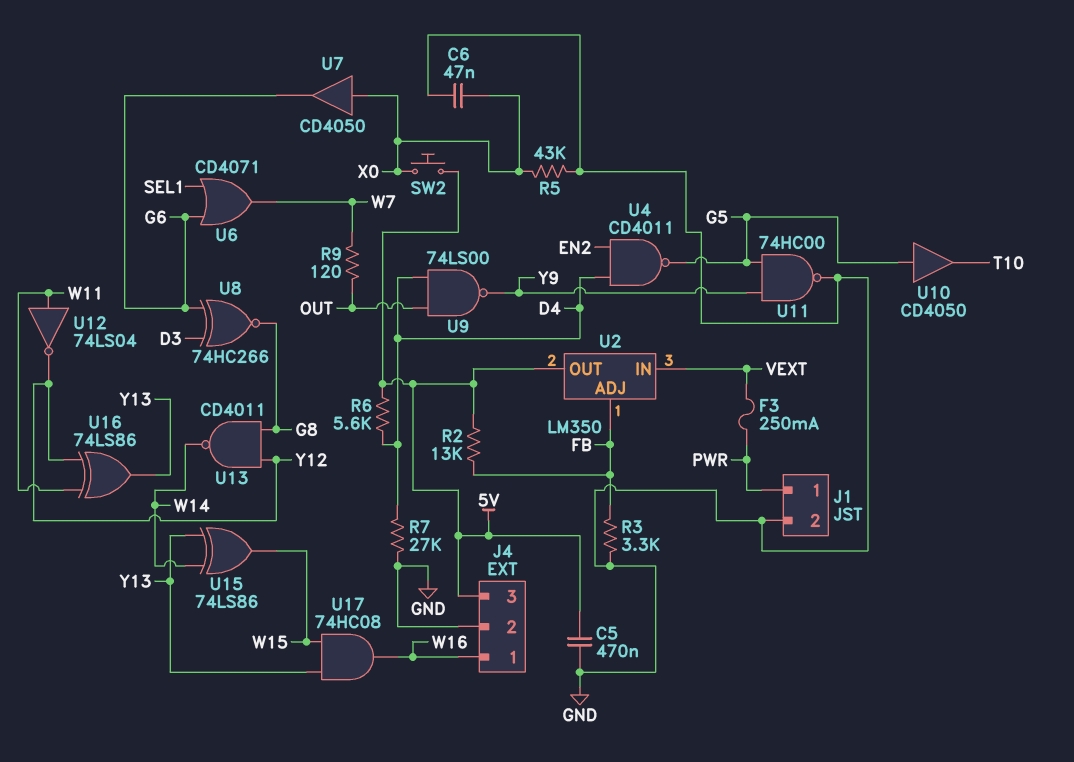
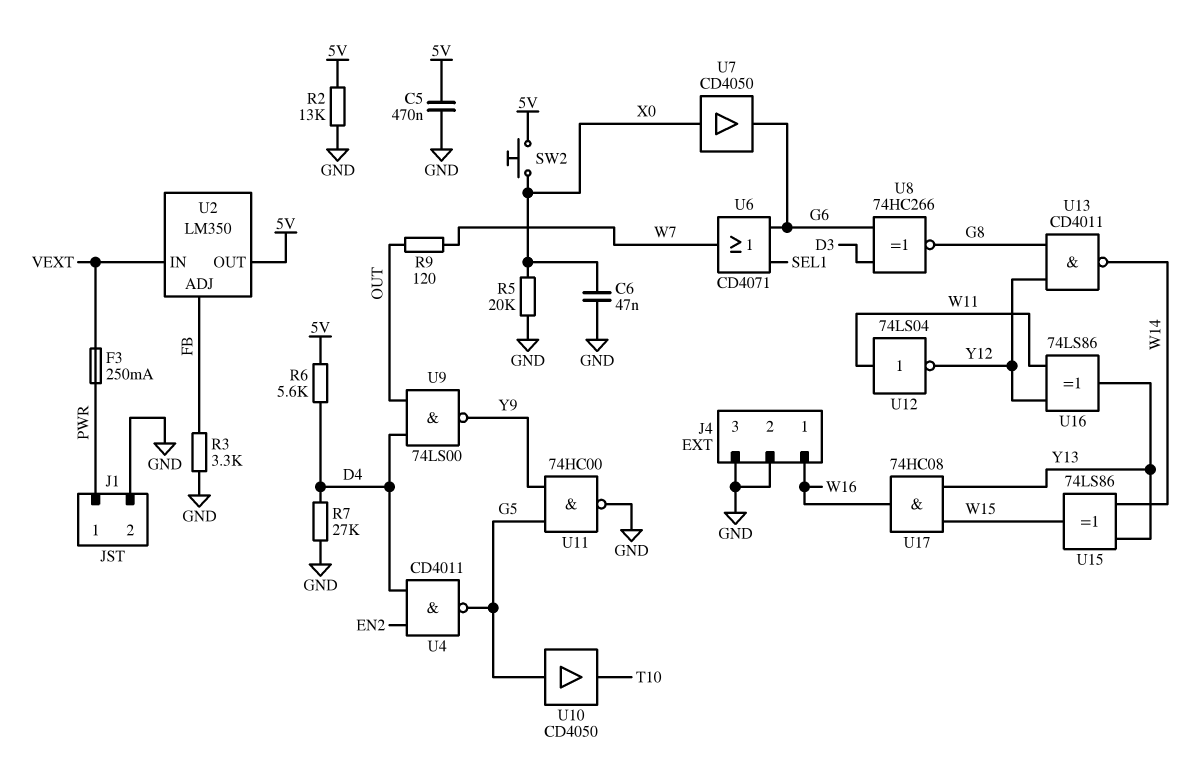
J4 pin 3: 5V -> GND
R2: 13k (5V, FB) -> 13k (5V, GND)
R5: 43k (GND, X0) -> 20k (GND, X0)

